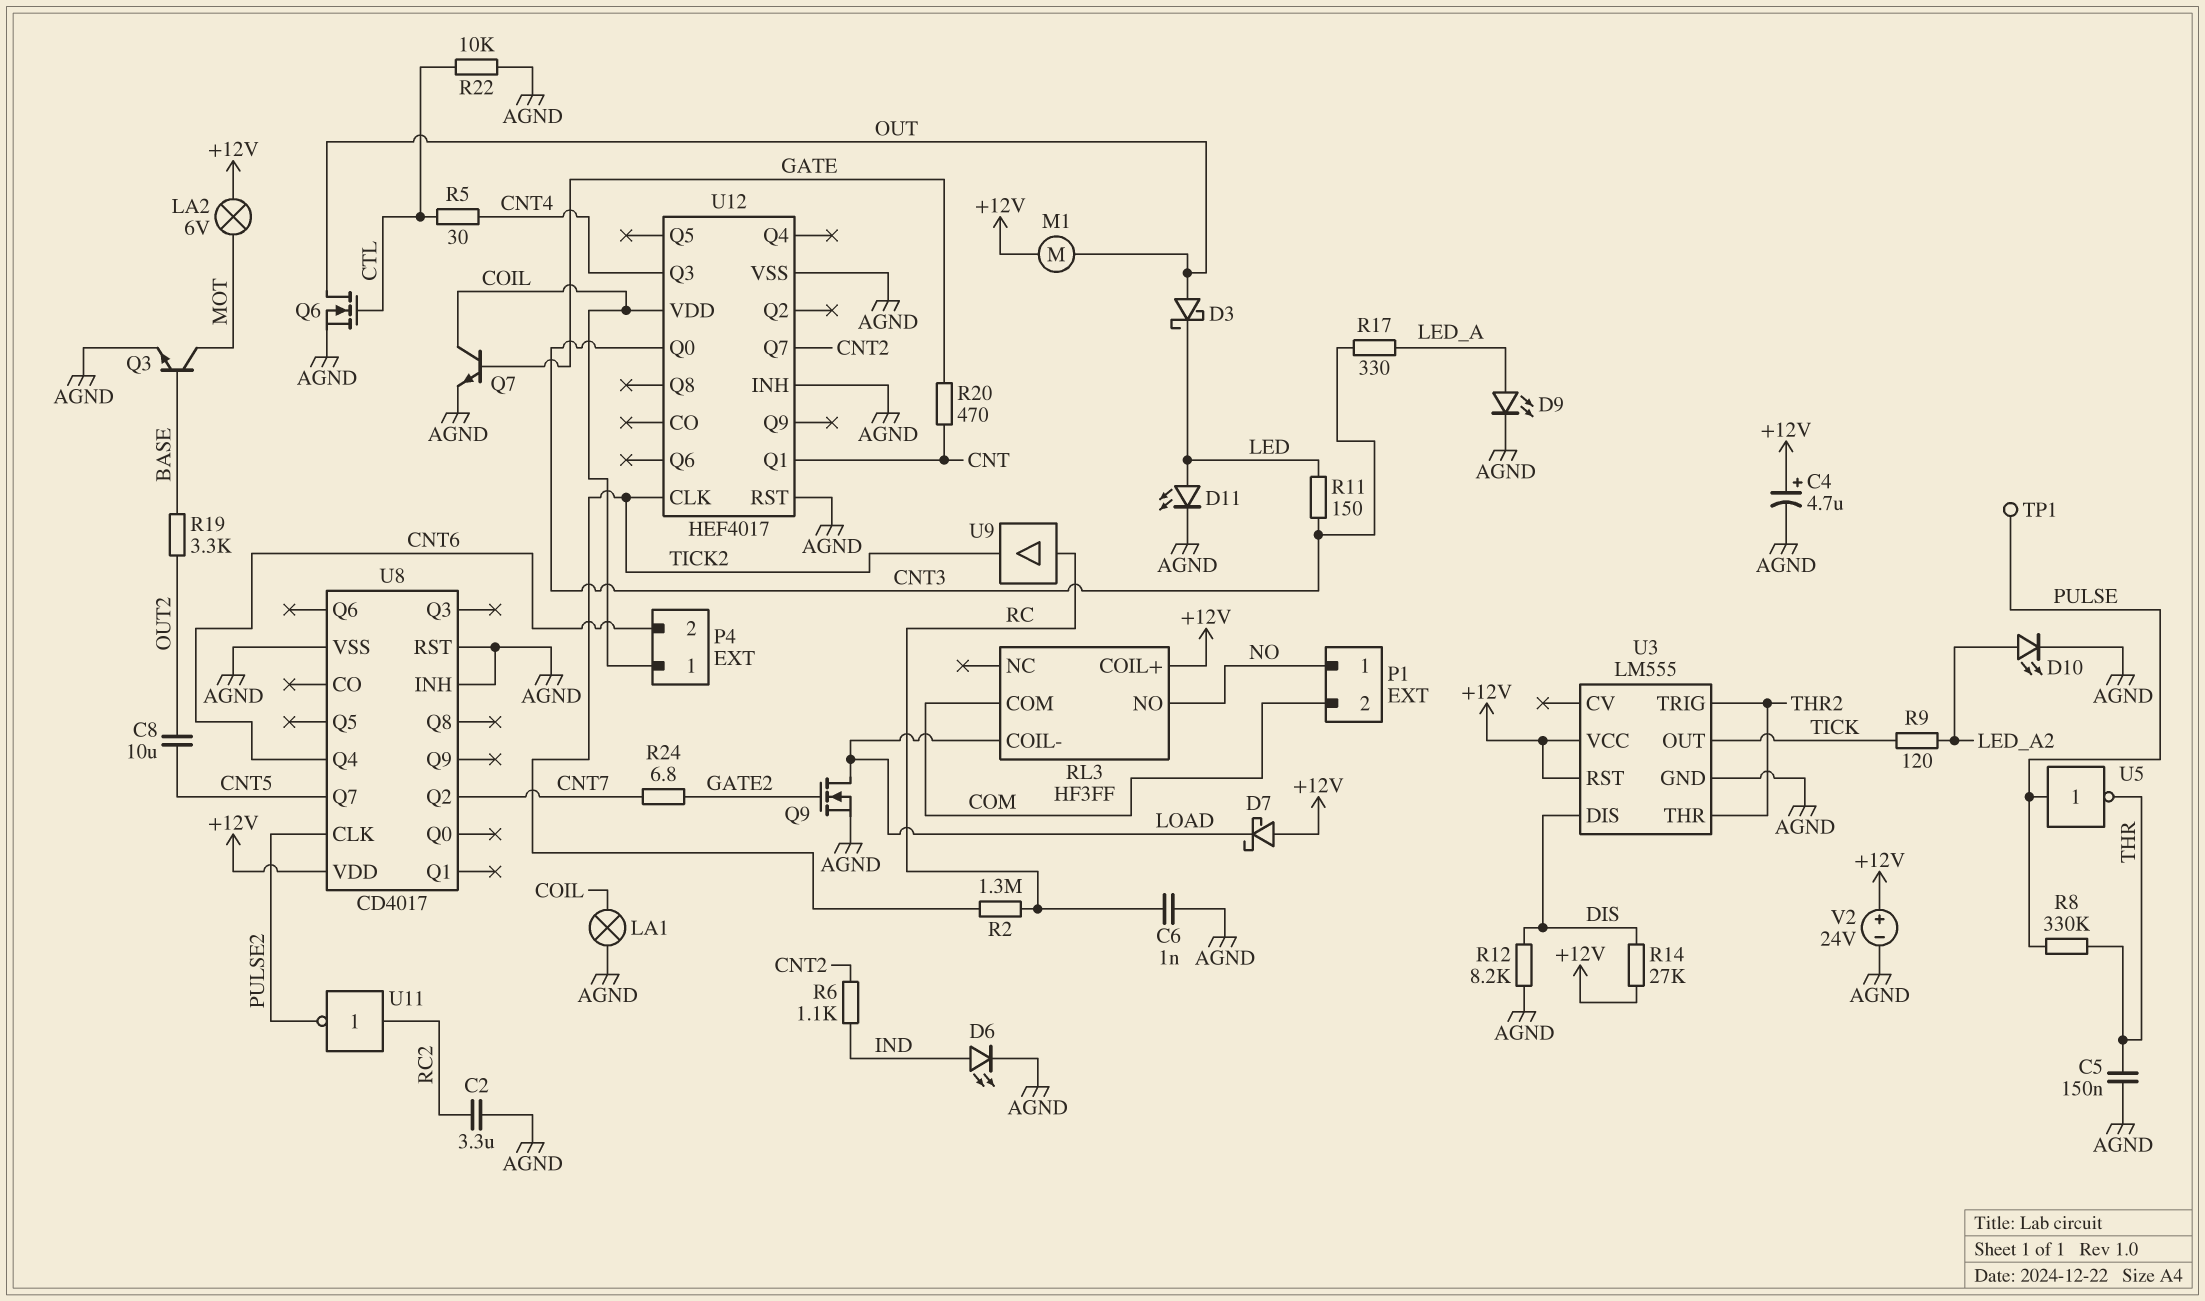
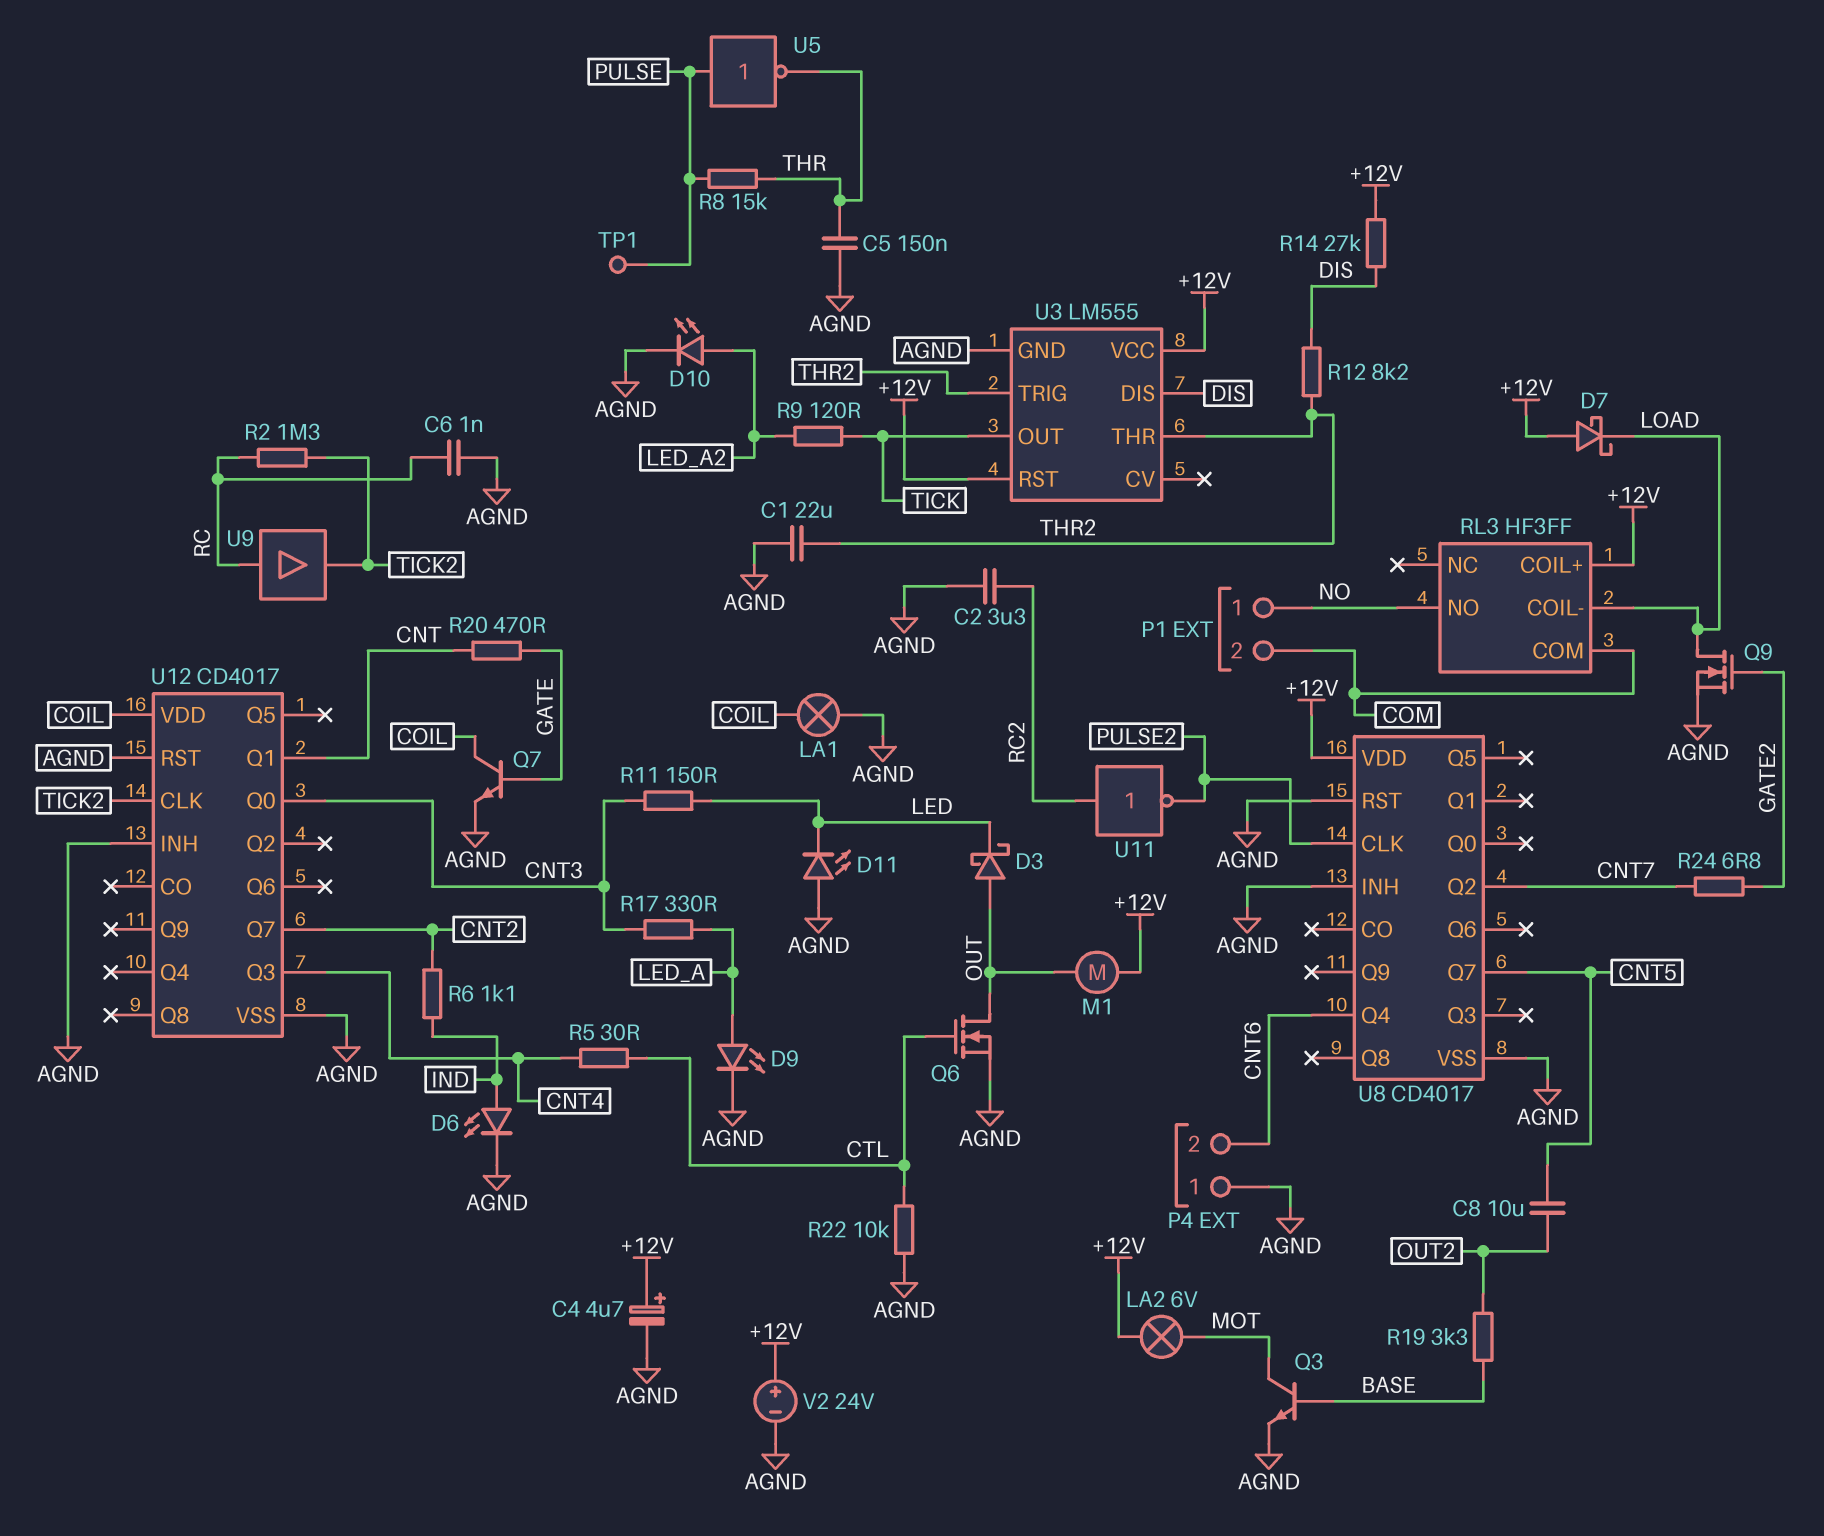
C1: none -> 22uF (AGND, THR2)
D11: LED (A LED, K AGND) -> LED (A AGND, K LED)
P4 pin 1: COIL -> AGND
R8: 330k (PULSE, THR) -> 15k (PULSE, THR)
R12: 8.2k (AGND, DIS) -> 8.2k (DIS, THR2)
U12: HEF4017 -> CD4017

